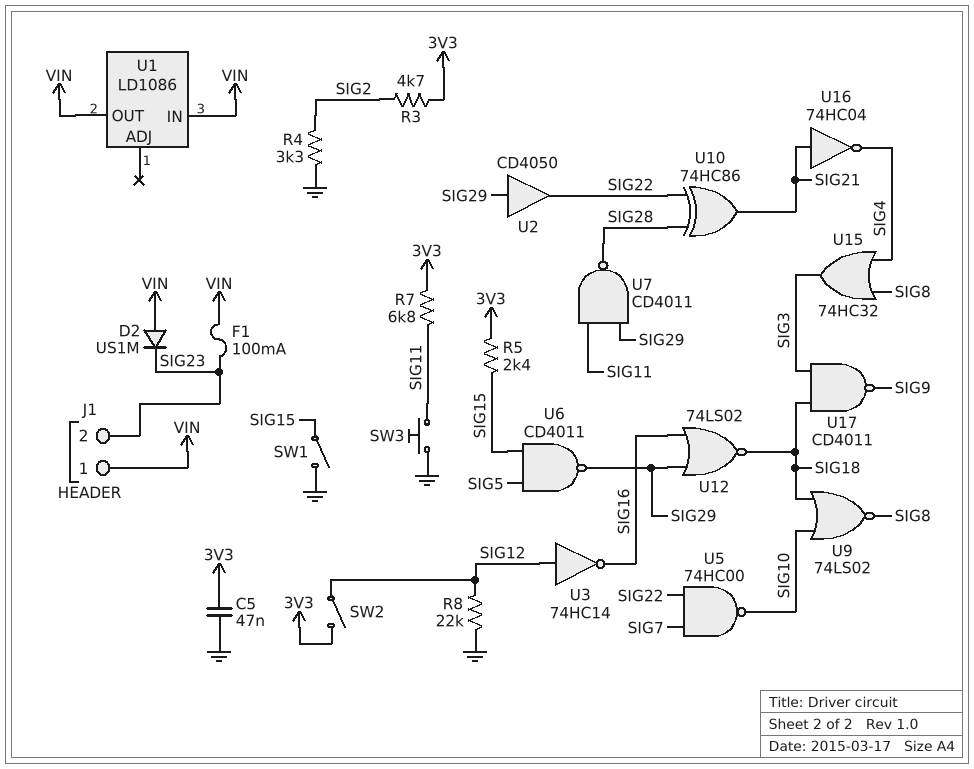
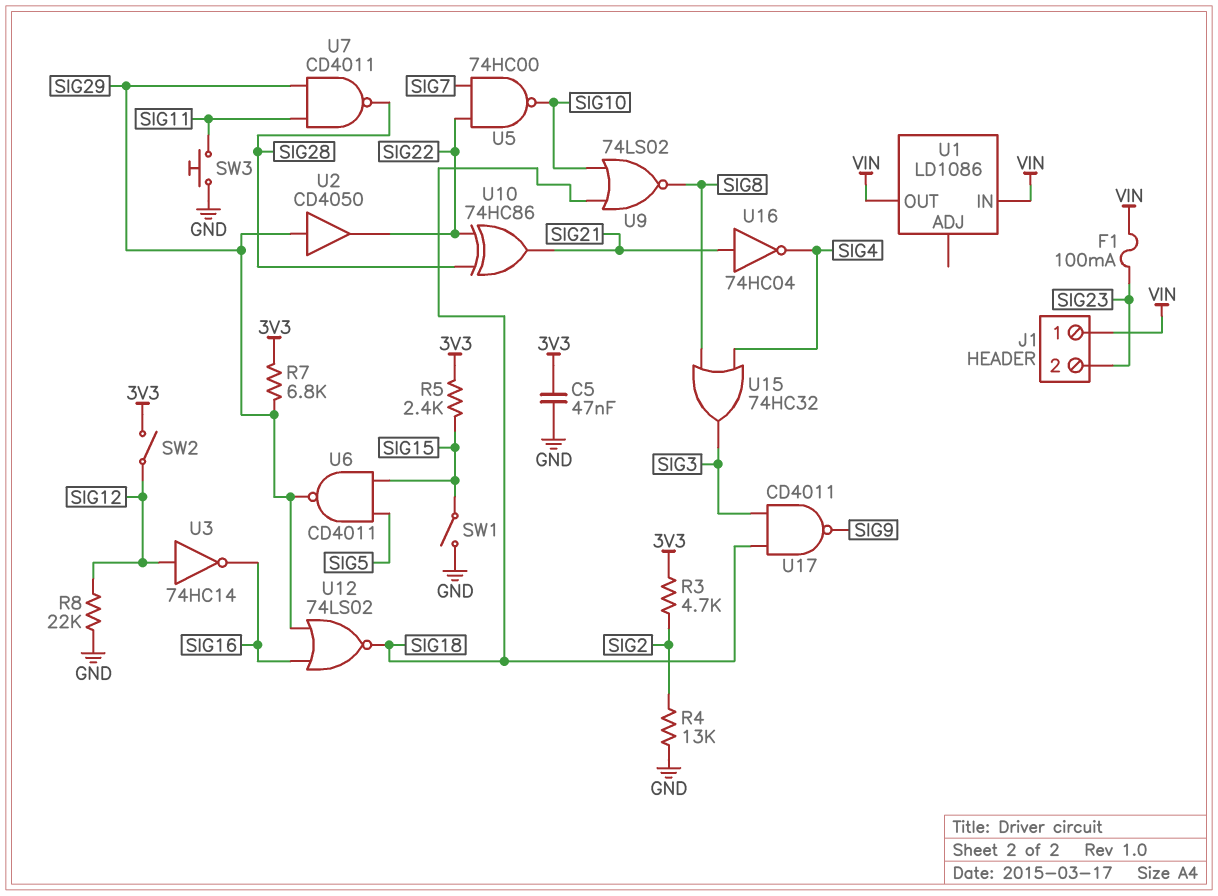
D2: diode US1M (A VIN, K SIG23) -> none
R4: 3.3k (GND, SIG2) -> 13k (GND, SIG2)
R7: 6.8k (3V3, SIG11) -> 6.8k (3V3, SIG29)

